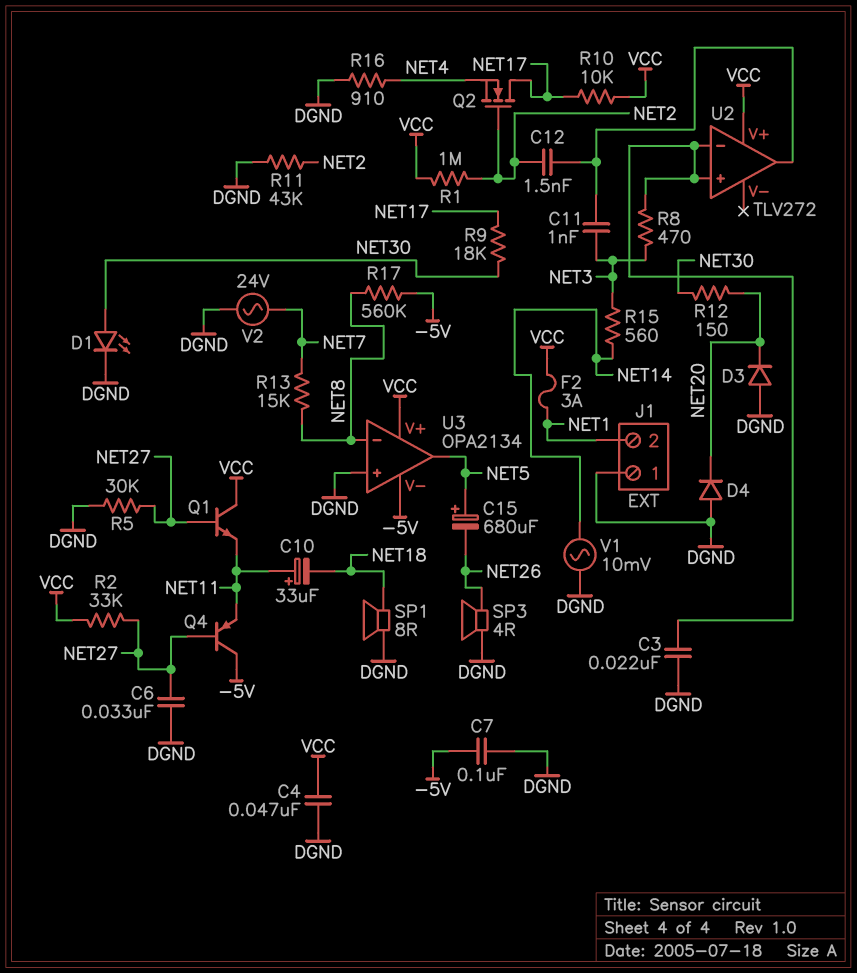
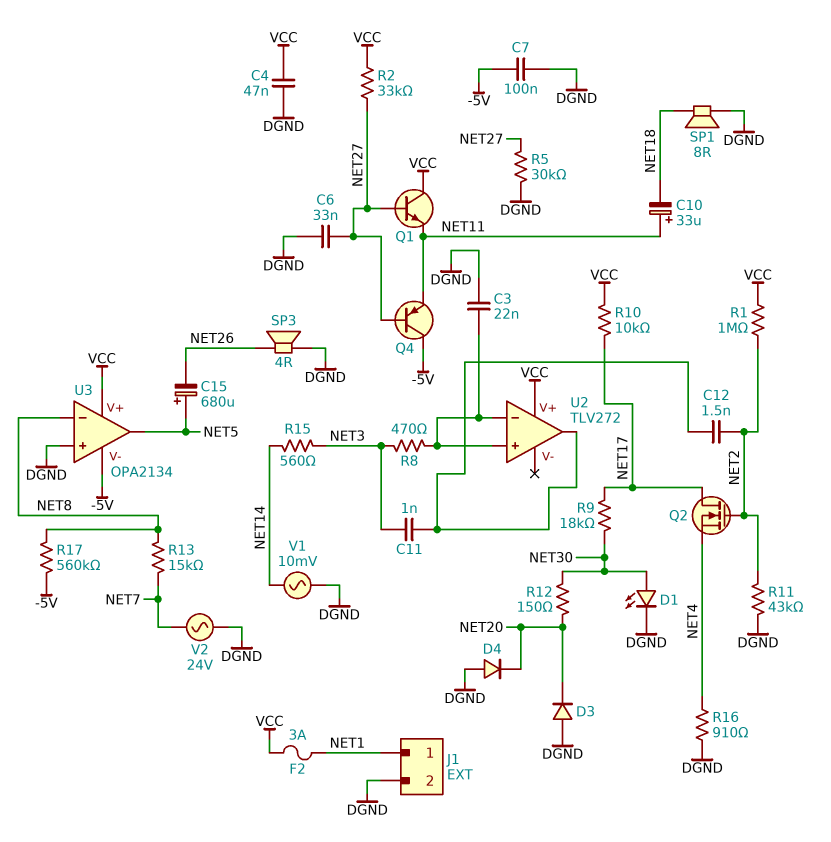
J1 pin 1: DGND -> NET1
J1 pin 2: NET1 -> DGND

